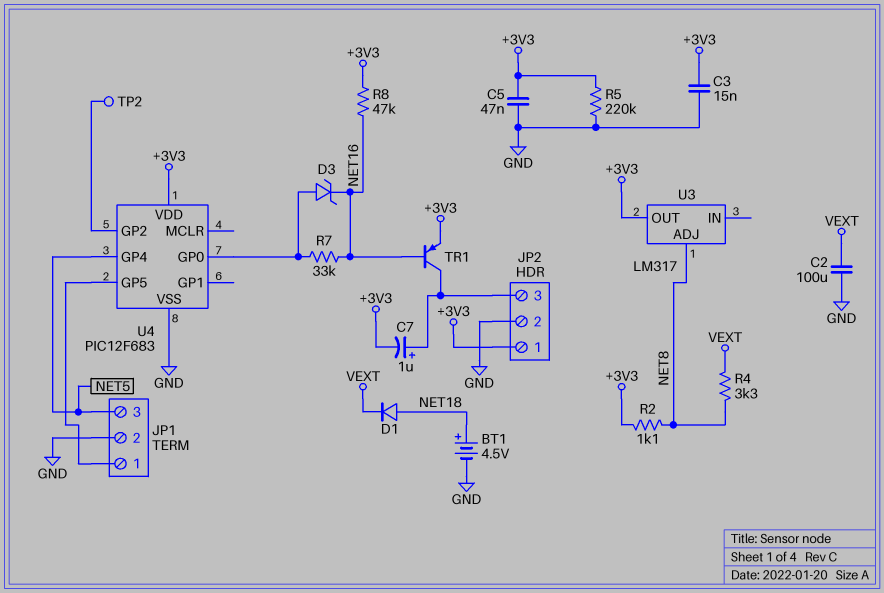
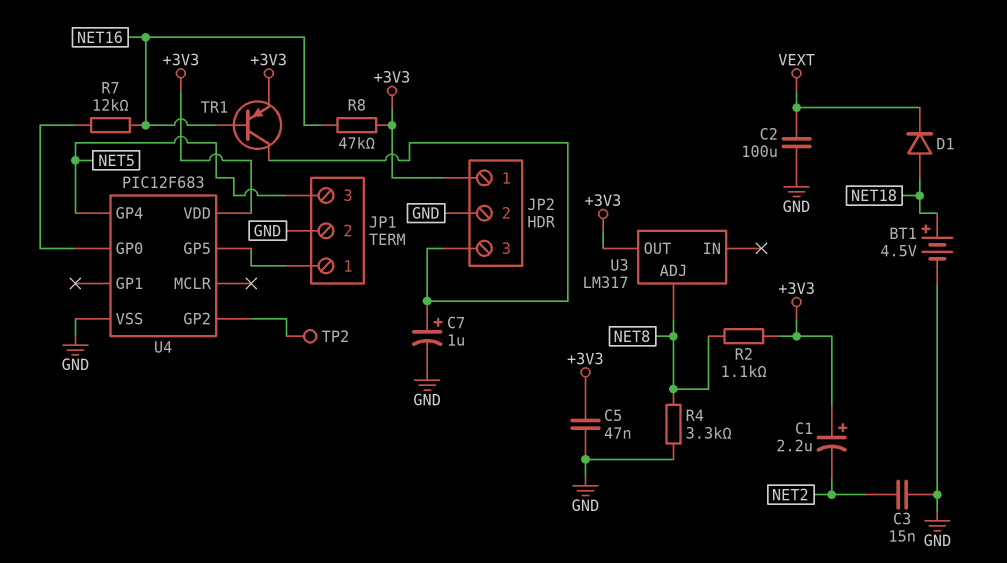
C1: none -> 2.2uF (plus +3V3, minus NET2)
C3: 15nF (+3V3, GND) -> 15nF (GND, NET2)
C7: 1uF (plus JP2/3, minus +3V3) -> 1uF (plus JP2/3, minus GND)
D3: zener (A U4/GP0, K NET16) -> none
R4: 3.3k (NET8, VEXT) -> 3.3k (GND, NET8)
R5: 220k (+3V3, GND) -> none
R7: 33k (NET16, U4/GP0) -> 12k (NET16, U4/GP0)

